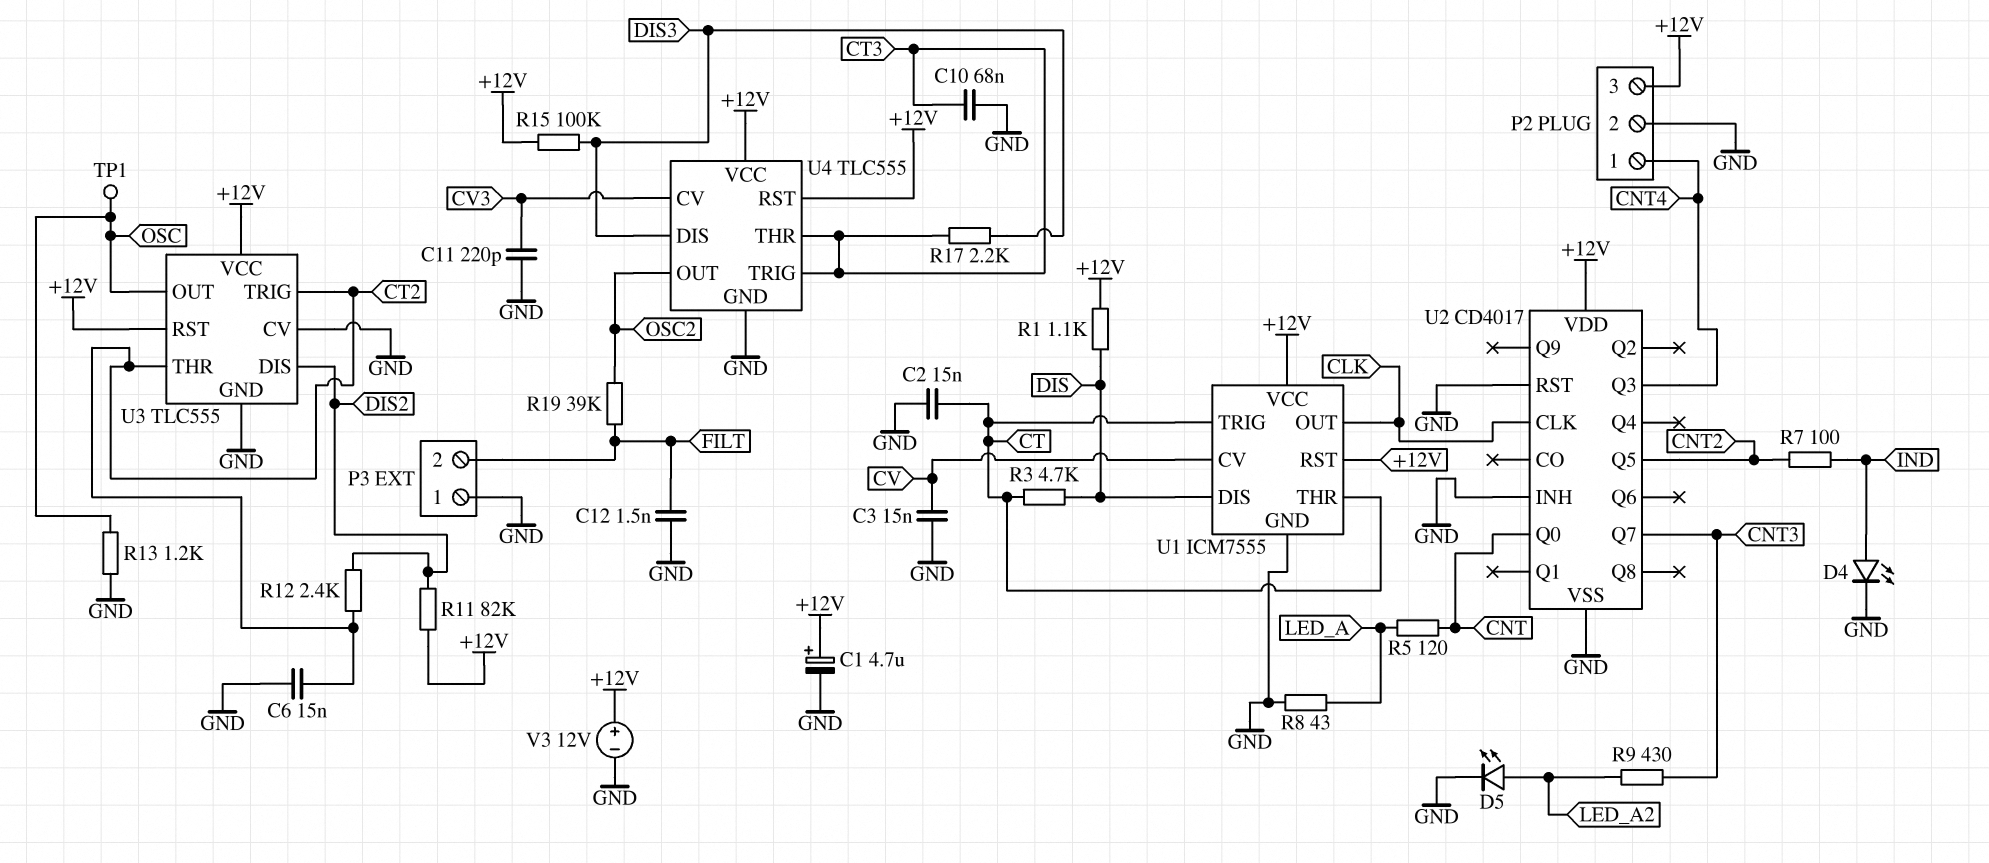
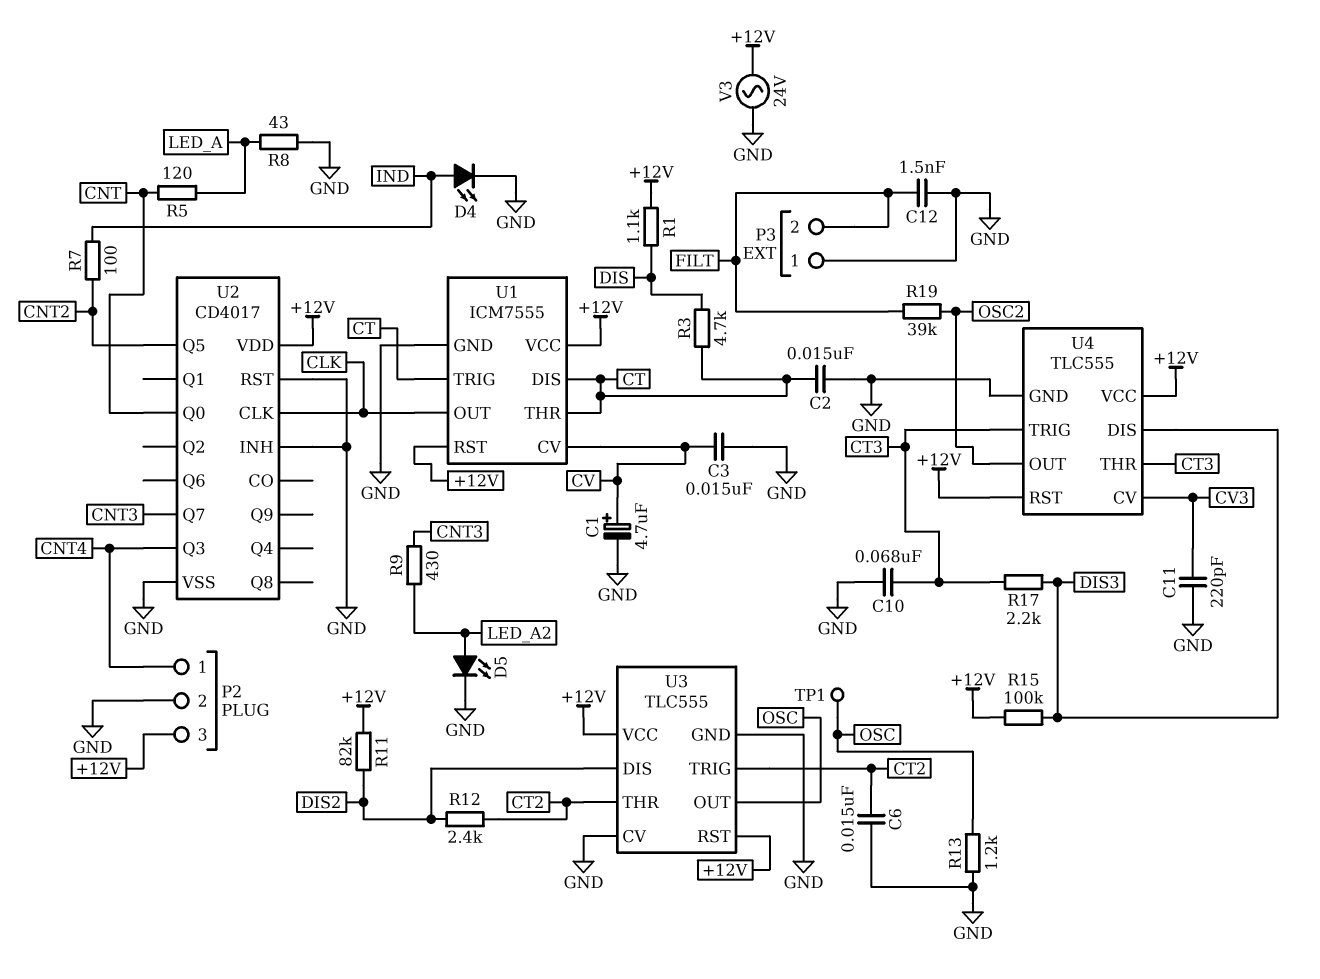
C1: 4.7uF (plus +12V, minus GND) -> 4.7uF (plus CV, minus GND)
U1 pin DIS: DIS -> CT
V3: 12V (plus +12V, minus GND) -> AC 24V (+12V, GND)

